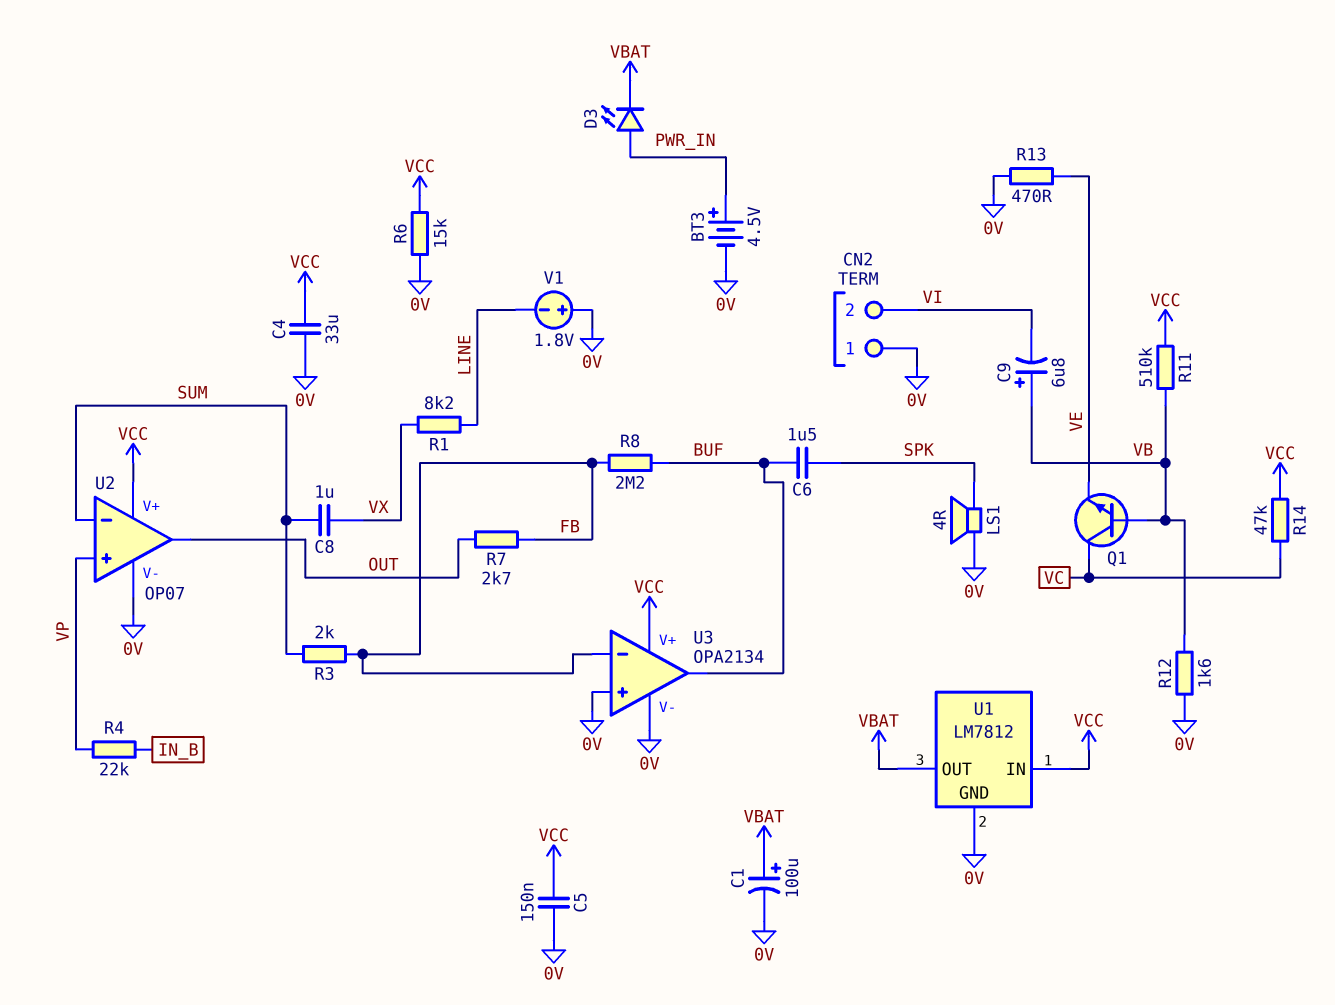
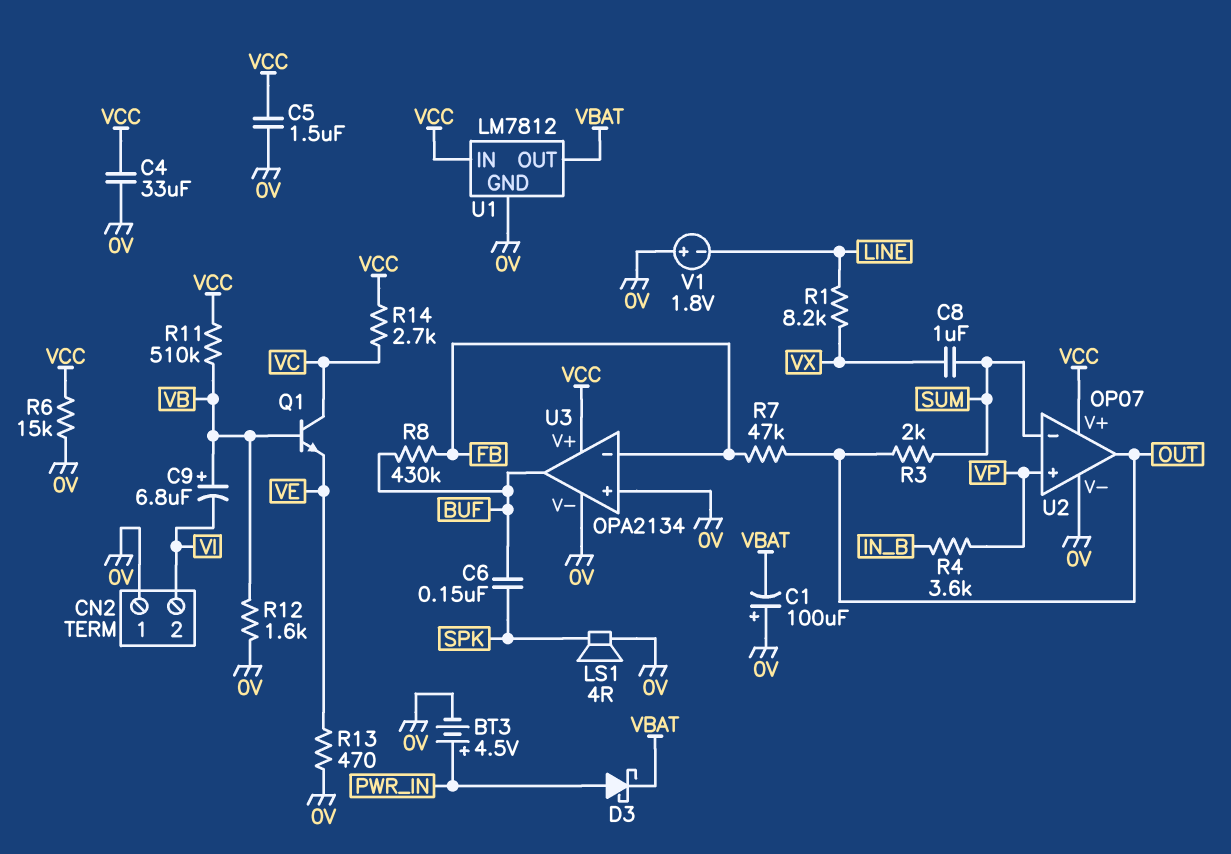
C1: 100uF (plus VBAT, minus 0V) -> 100uF (plus 0V, minus VBAT)
C5: 150nF (0V, VCC) -> 1.5uF (0V, VCC)
C6: 1.5uF (BUF, SPK) -> 150nF (BUF, SPK)
D3: LED (A PWR_IN, K VBAT) -> schottky (A PWR_IN, K VBAT)
R3: 2k (FB, SUM) -> 2k (OUT, SUM)
R4: 22k (IN_B, VP) -> 3.6k (IN_B, VP)
R7: 2.7k (FB, OUT) -> 47k (FB, OUT)
R8: 2.2M (BUF, FB) -> 430k (BUF, FB)
R14: 47k (VC, VCC) -> 2.7k (VC, VCC)

